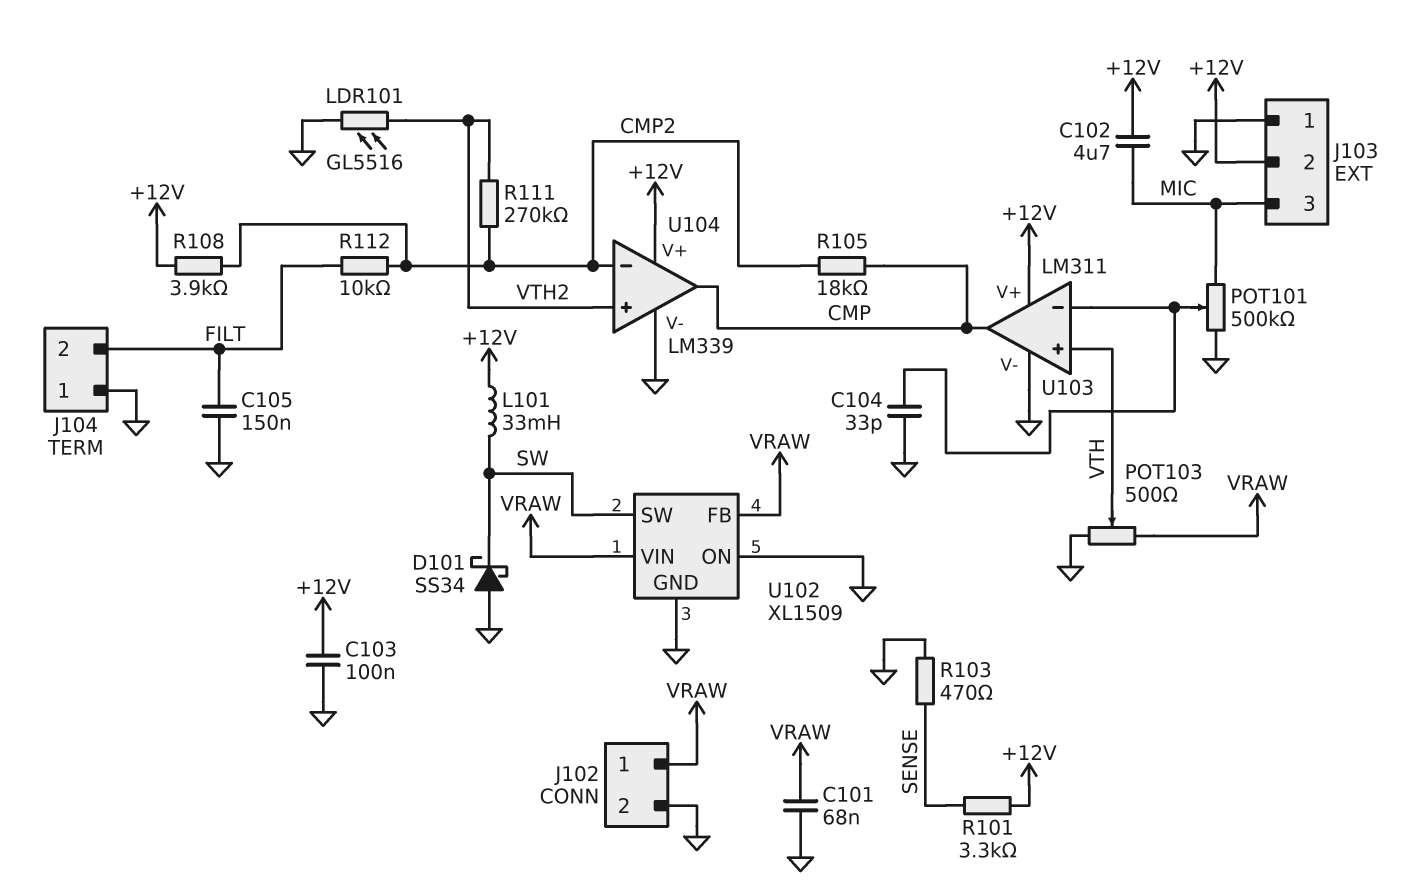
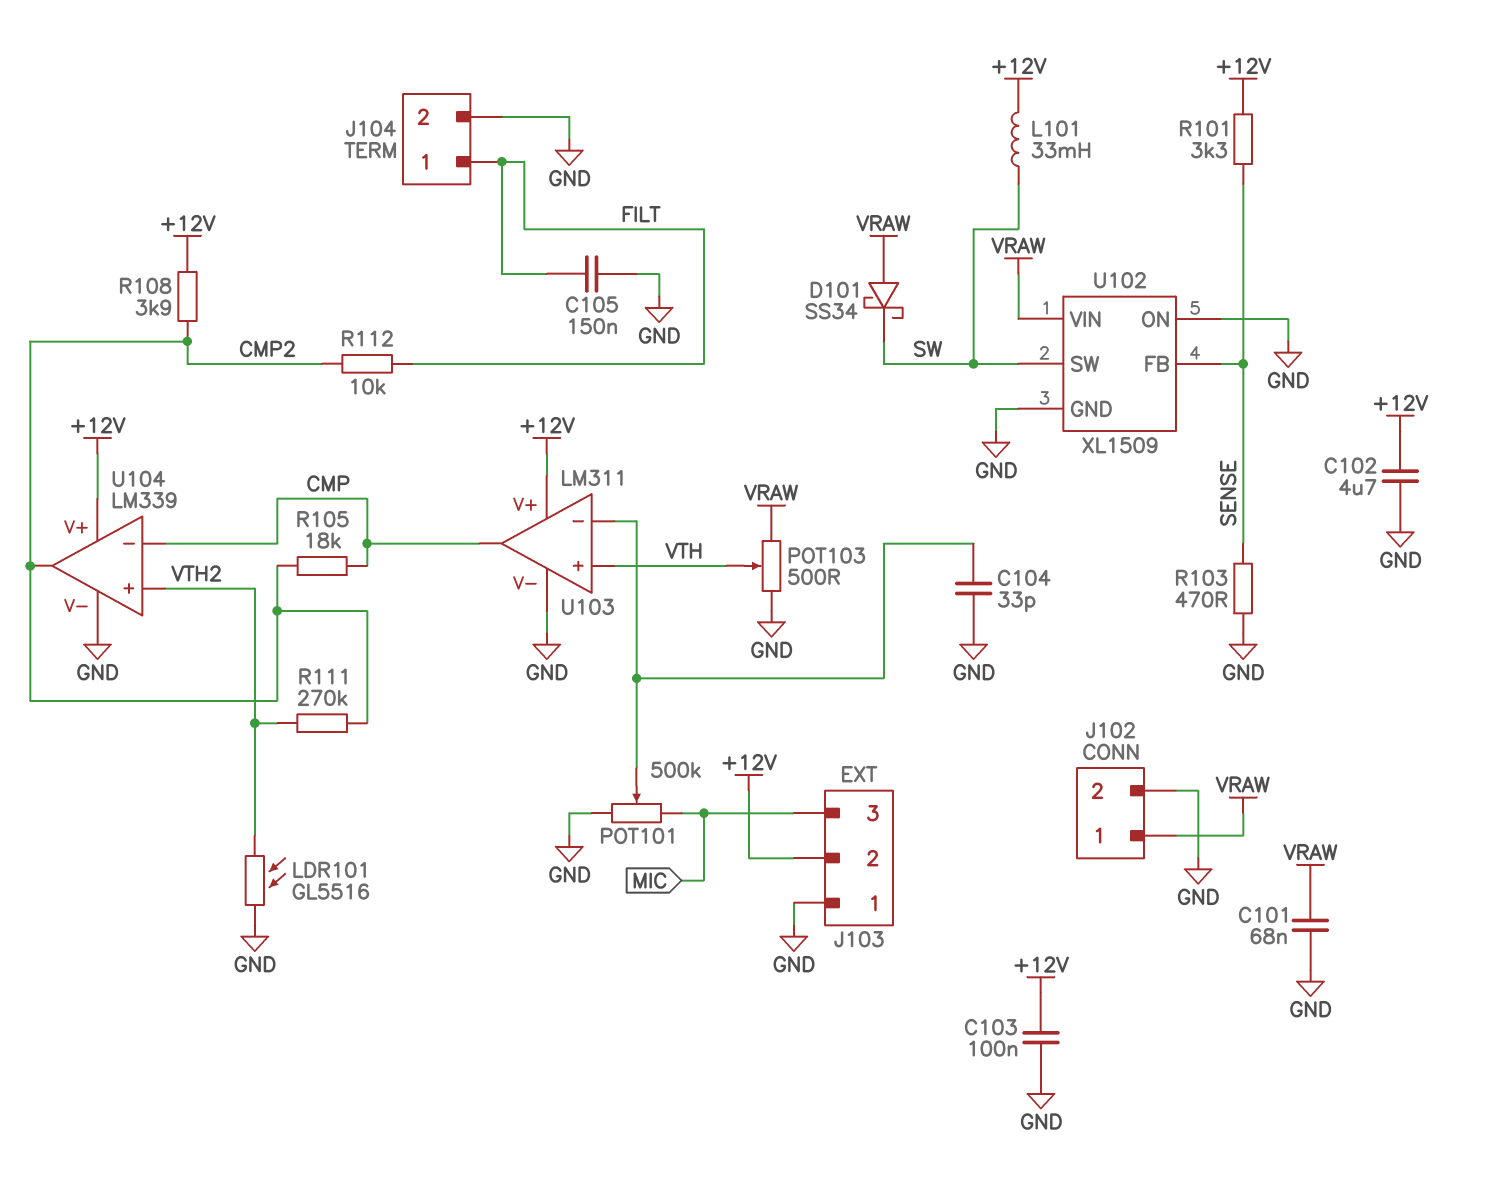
C102: 4.7uF (+12V, MIC) -> 4.7uF (+12V, GND)
D101: schottky SS34 (A GND, K SW) -> schottky SS34 (A VRAW, K SW)
J104 pin 1: GND -> FILT
J104 pin 2: FILT -> GND
U102 pin FB: VRAW -> SENSE
U104 pin in-: CMP2 -> CMP
U104 pin out: CMP -> CMP2

